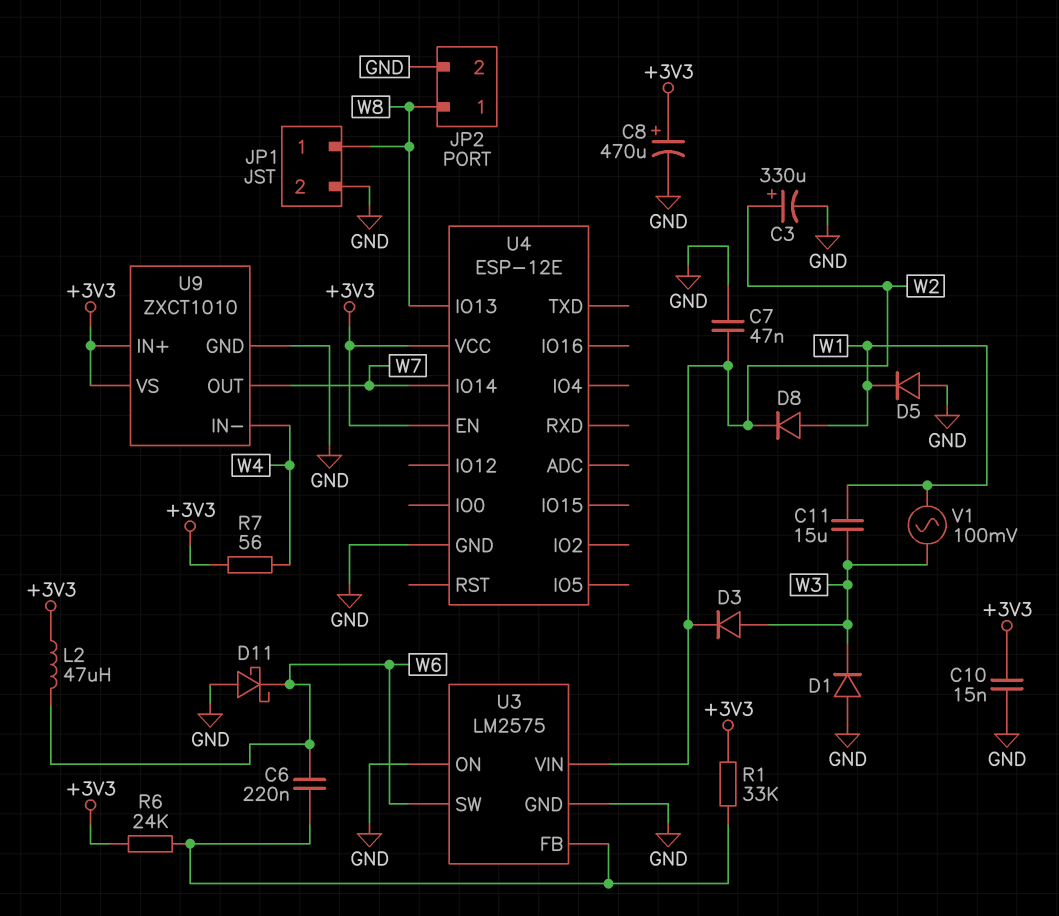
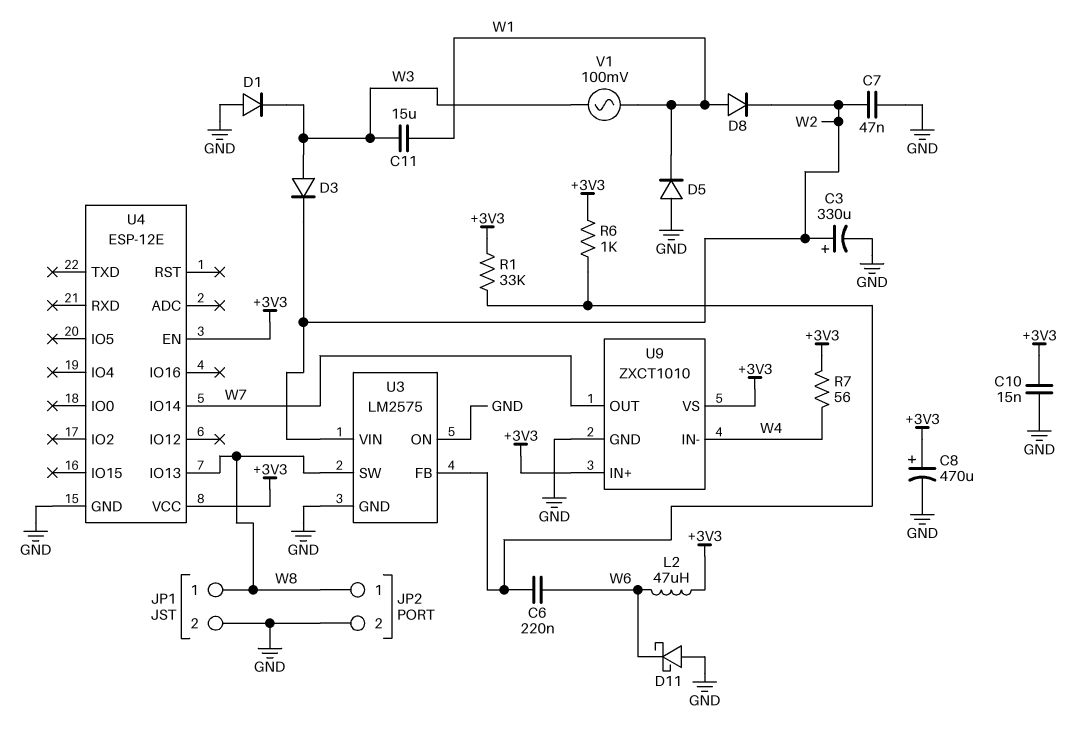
R6: 24k (+3V3, U3/FB) -> 1k (+3V3, U3/FB)
U3 pin SW: W6 -> W8

